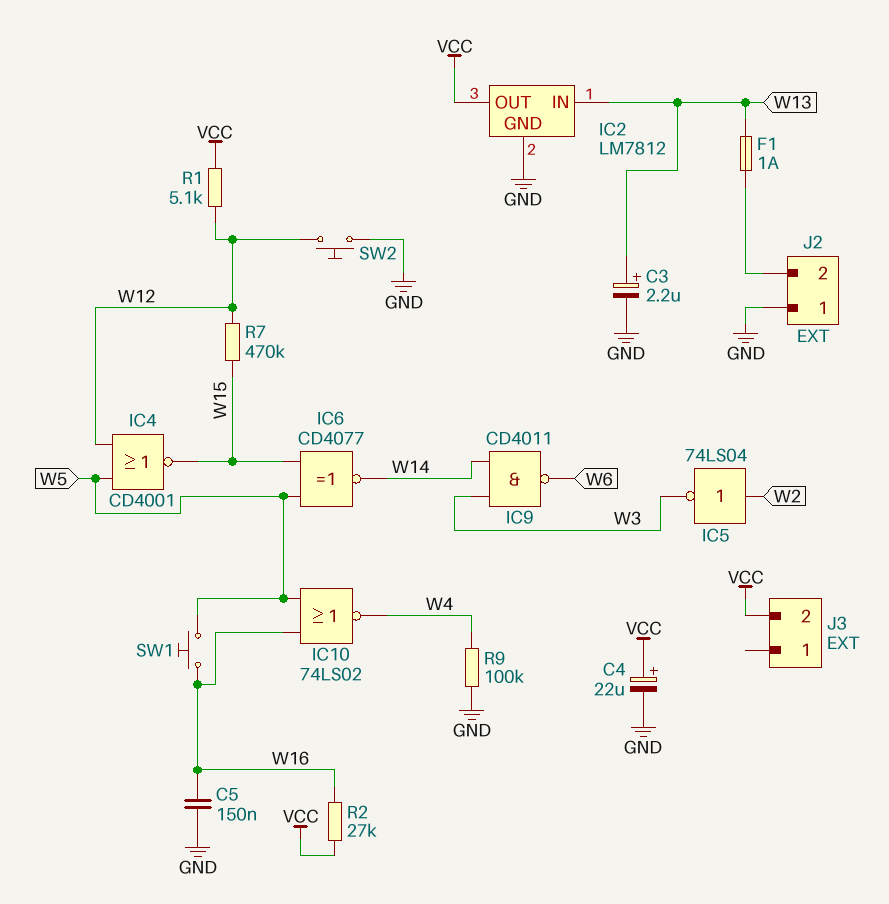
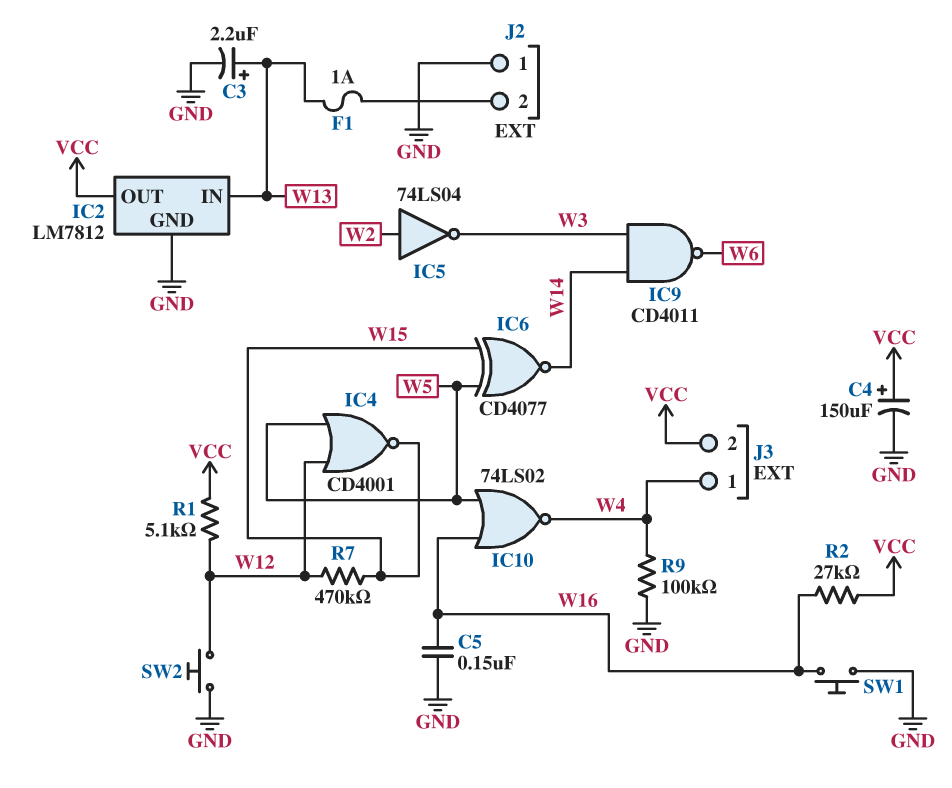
C4: 22uF (plus VCC, minus GND) -> 150uF (plus VCC, minus GND)
J3 pin 1: none -> W4
SW1: button (W5, W16) -> button (GND, W16)

